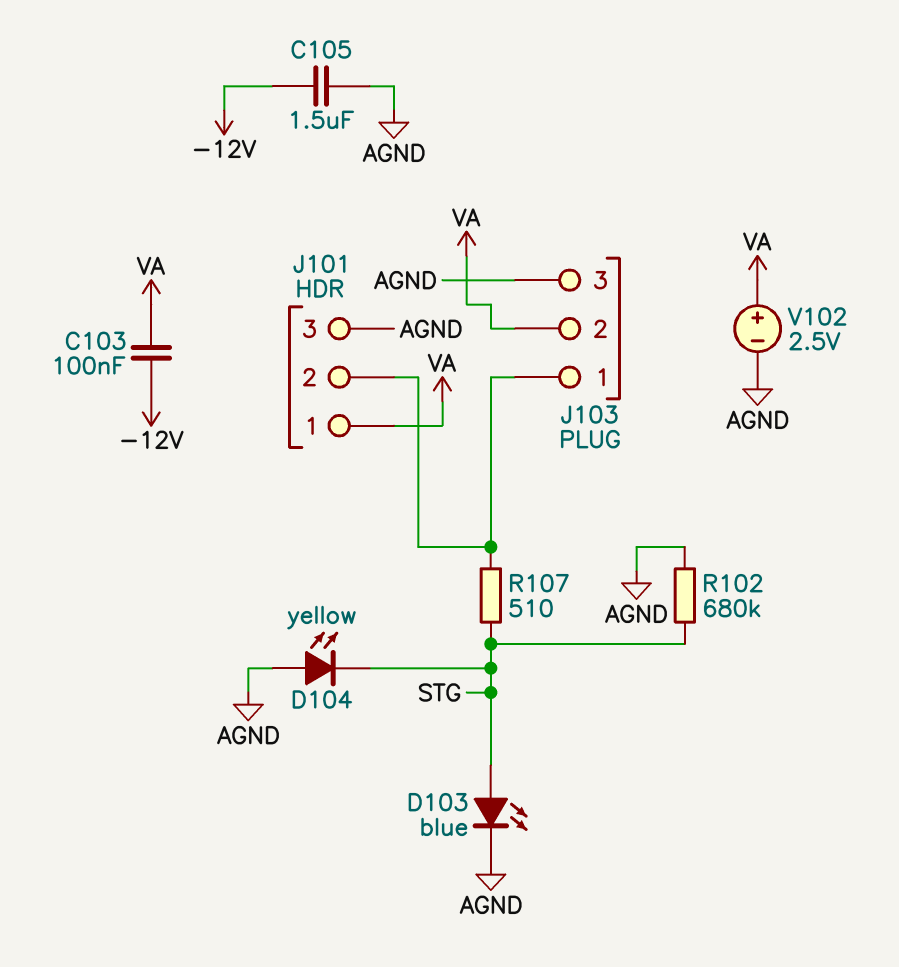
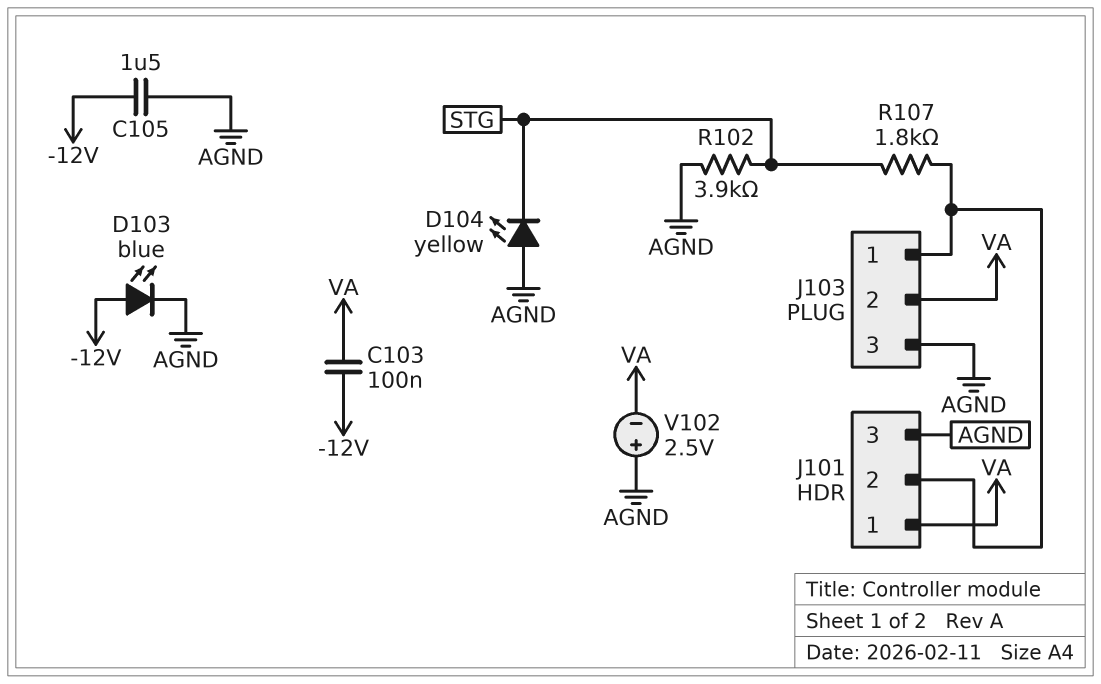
D103: LED blue (A STG, K AGND) -> LED blue (A -12V, K AGND)
R102: 680k (AGND, STG) -> 3.9k (AGND, STG)
R107: 510 (J101/2, STG) -> 1.8k (J101/2, STG)
V102: 2.5V (plus VA, minus AGND) -> 2.5V (plus AGND, minus VA)

